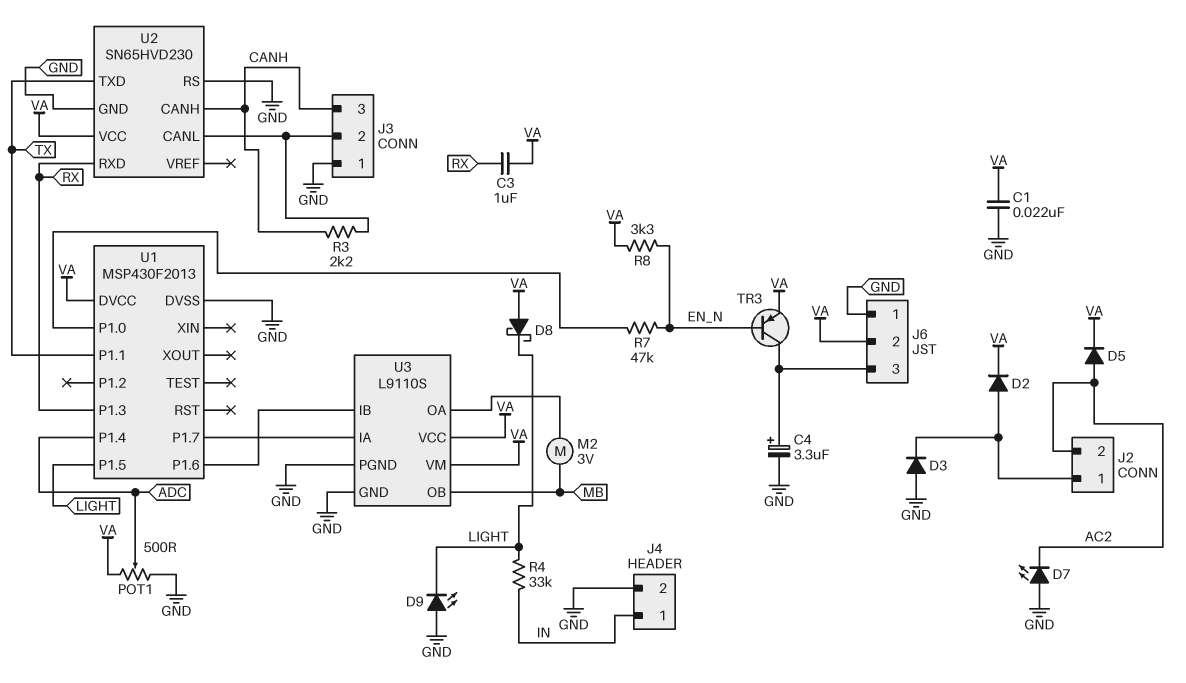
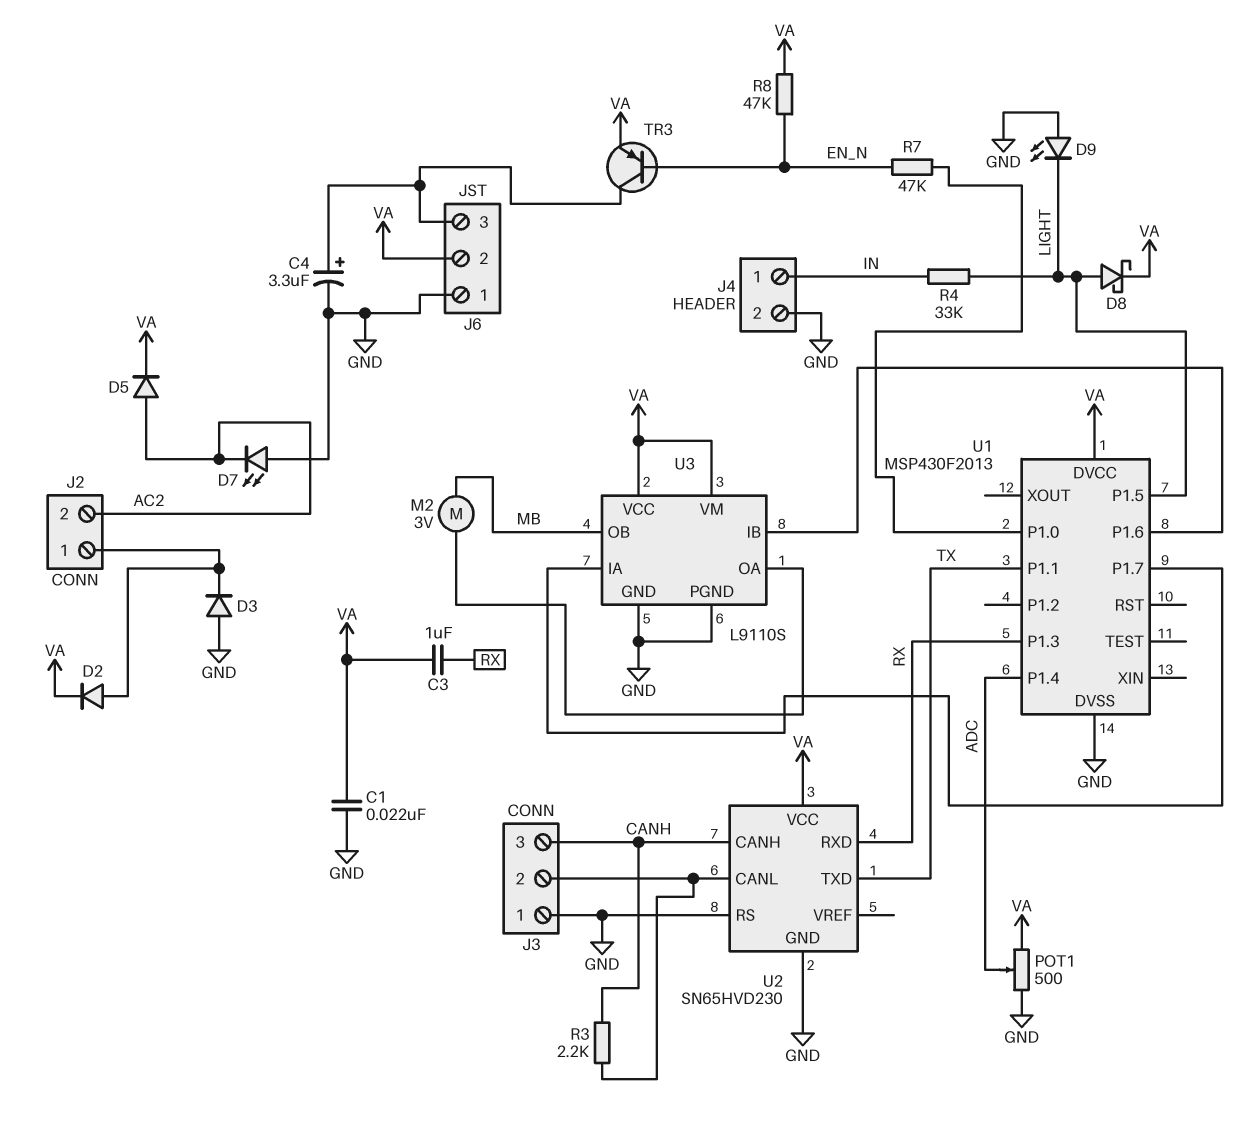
D8: schottky (A VA, K LIGHT) -> schottky (A LIGHT, K VA)
R8: 3.3k (EN_N, VA) -> 47k (EN_N, VA)

